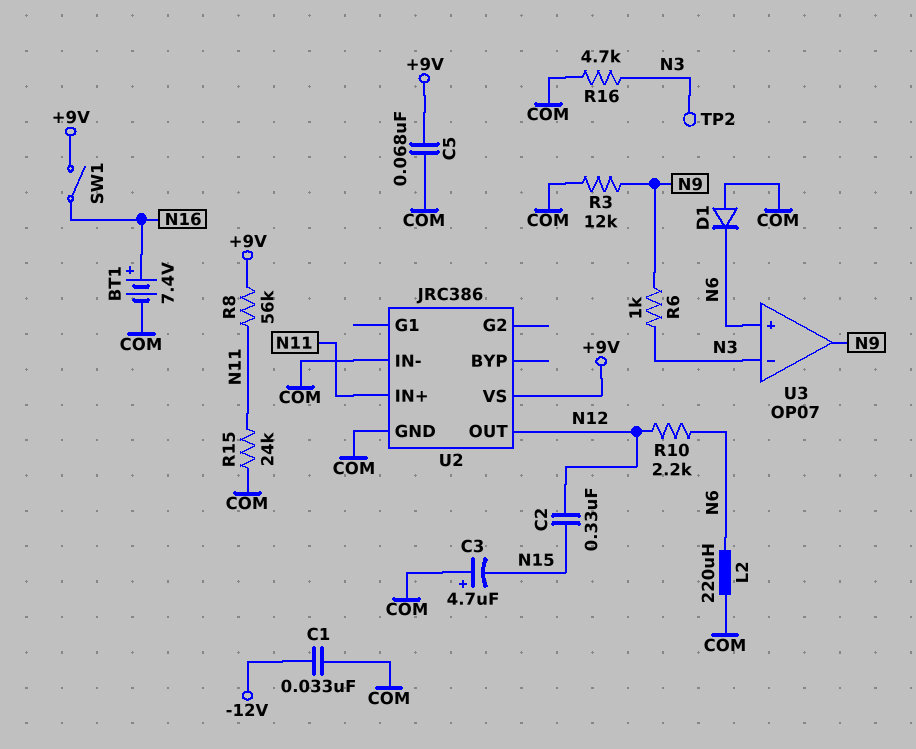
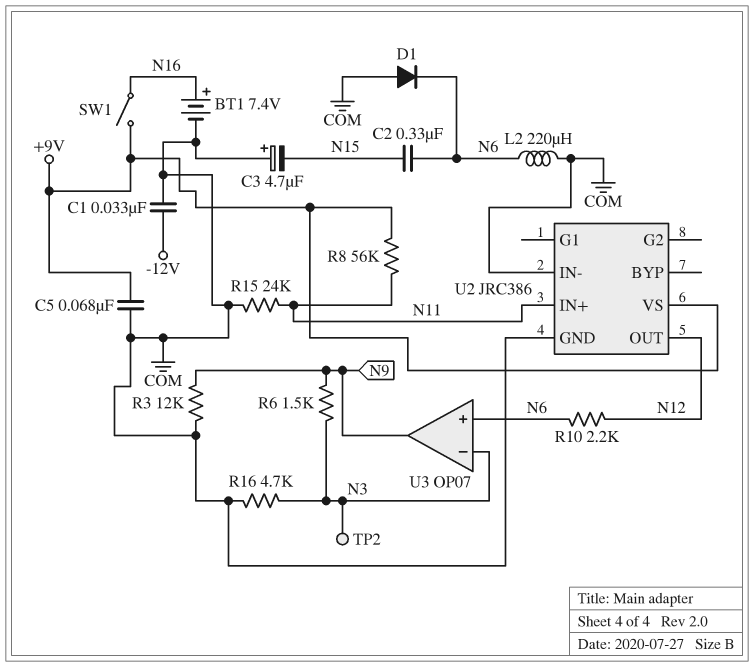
C2: 330nF (N12, N15) -> 330nF (N6, N15)
R6: 1k (N3, N9) -> 1.5k (N3, N9)

